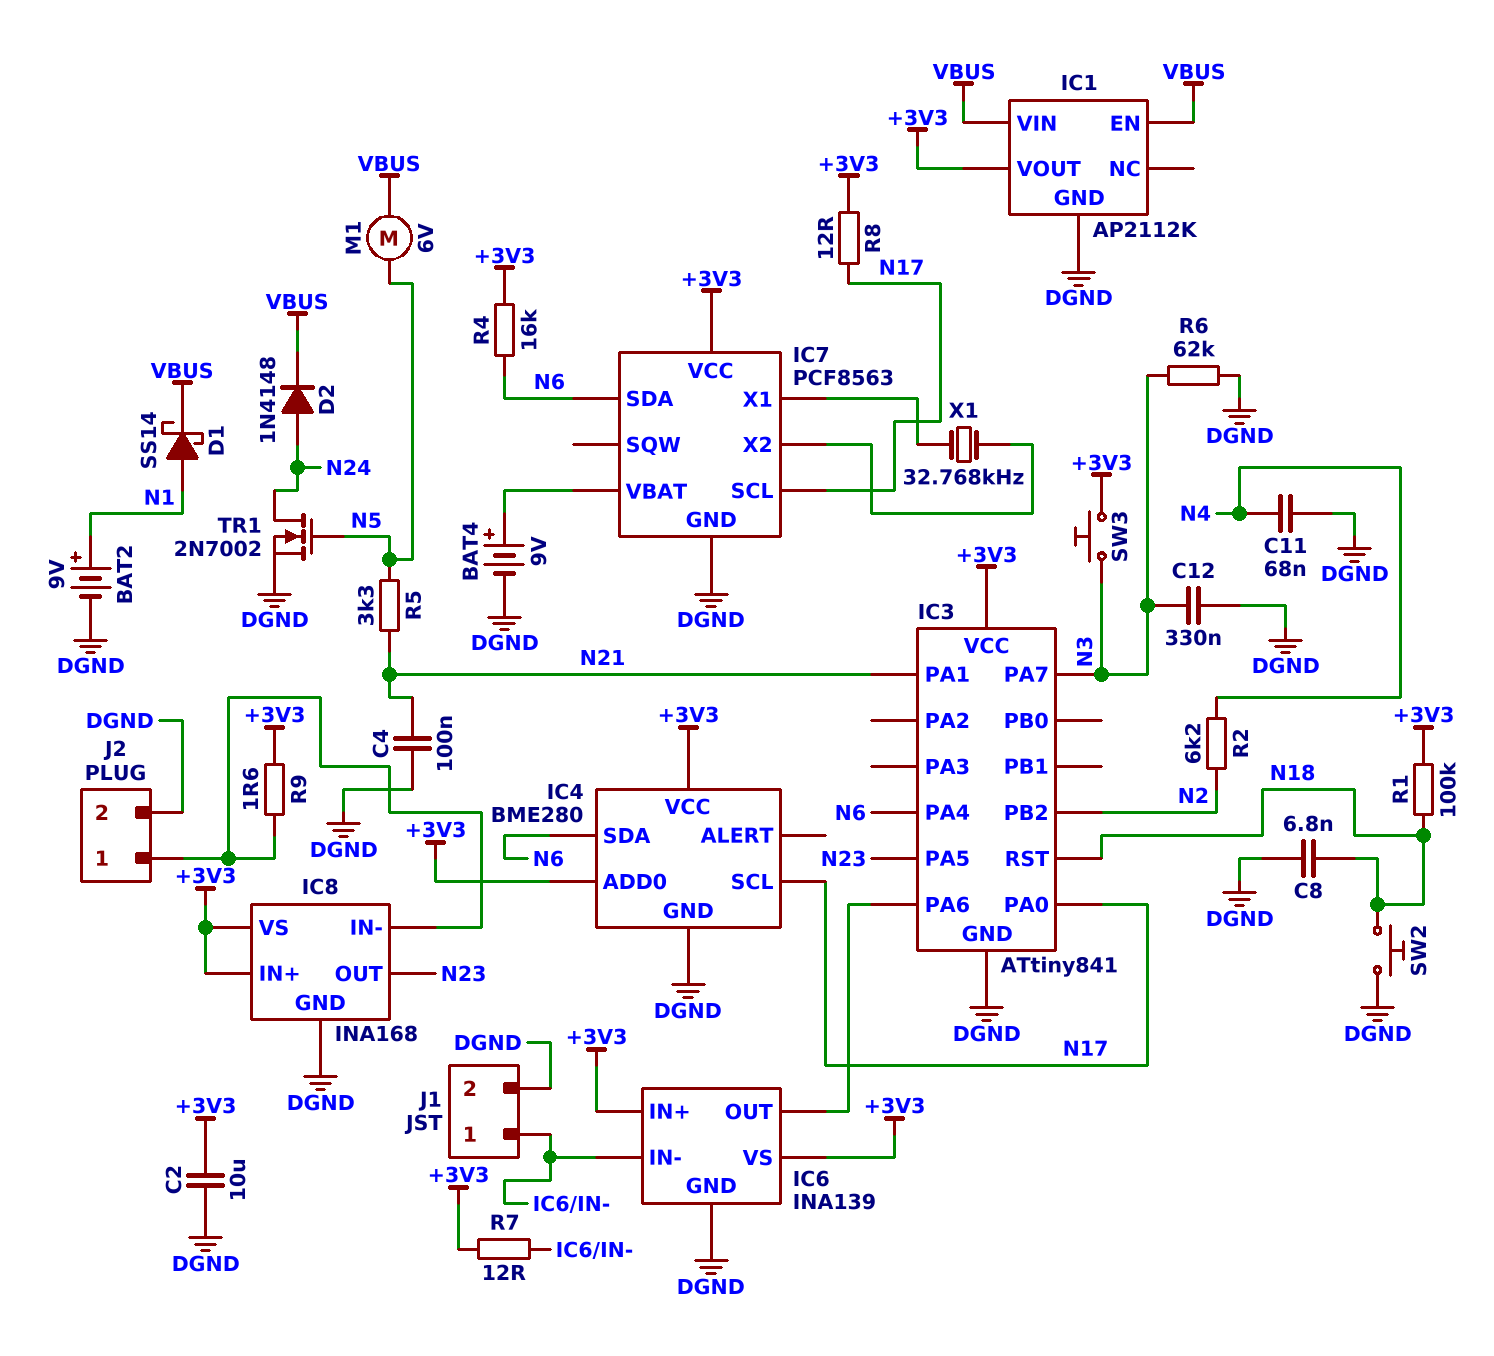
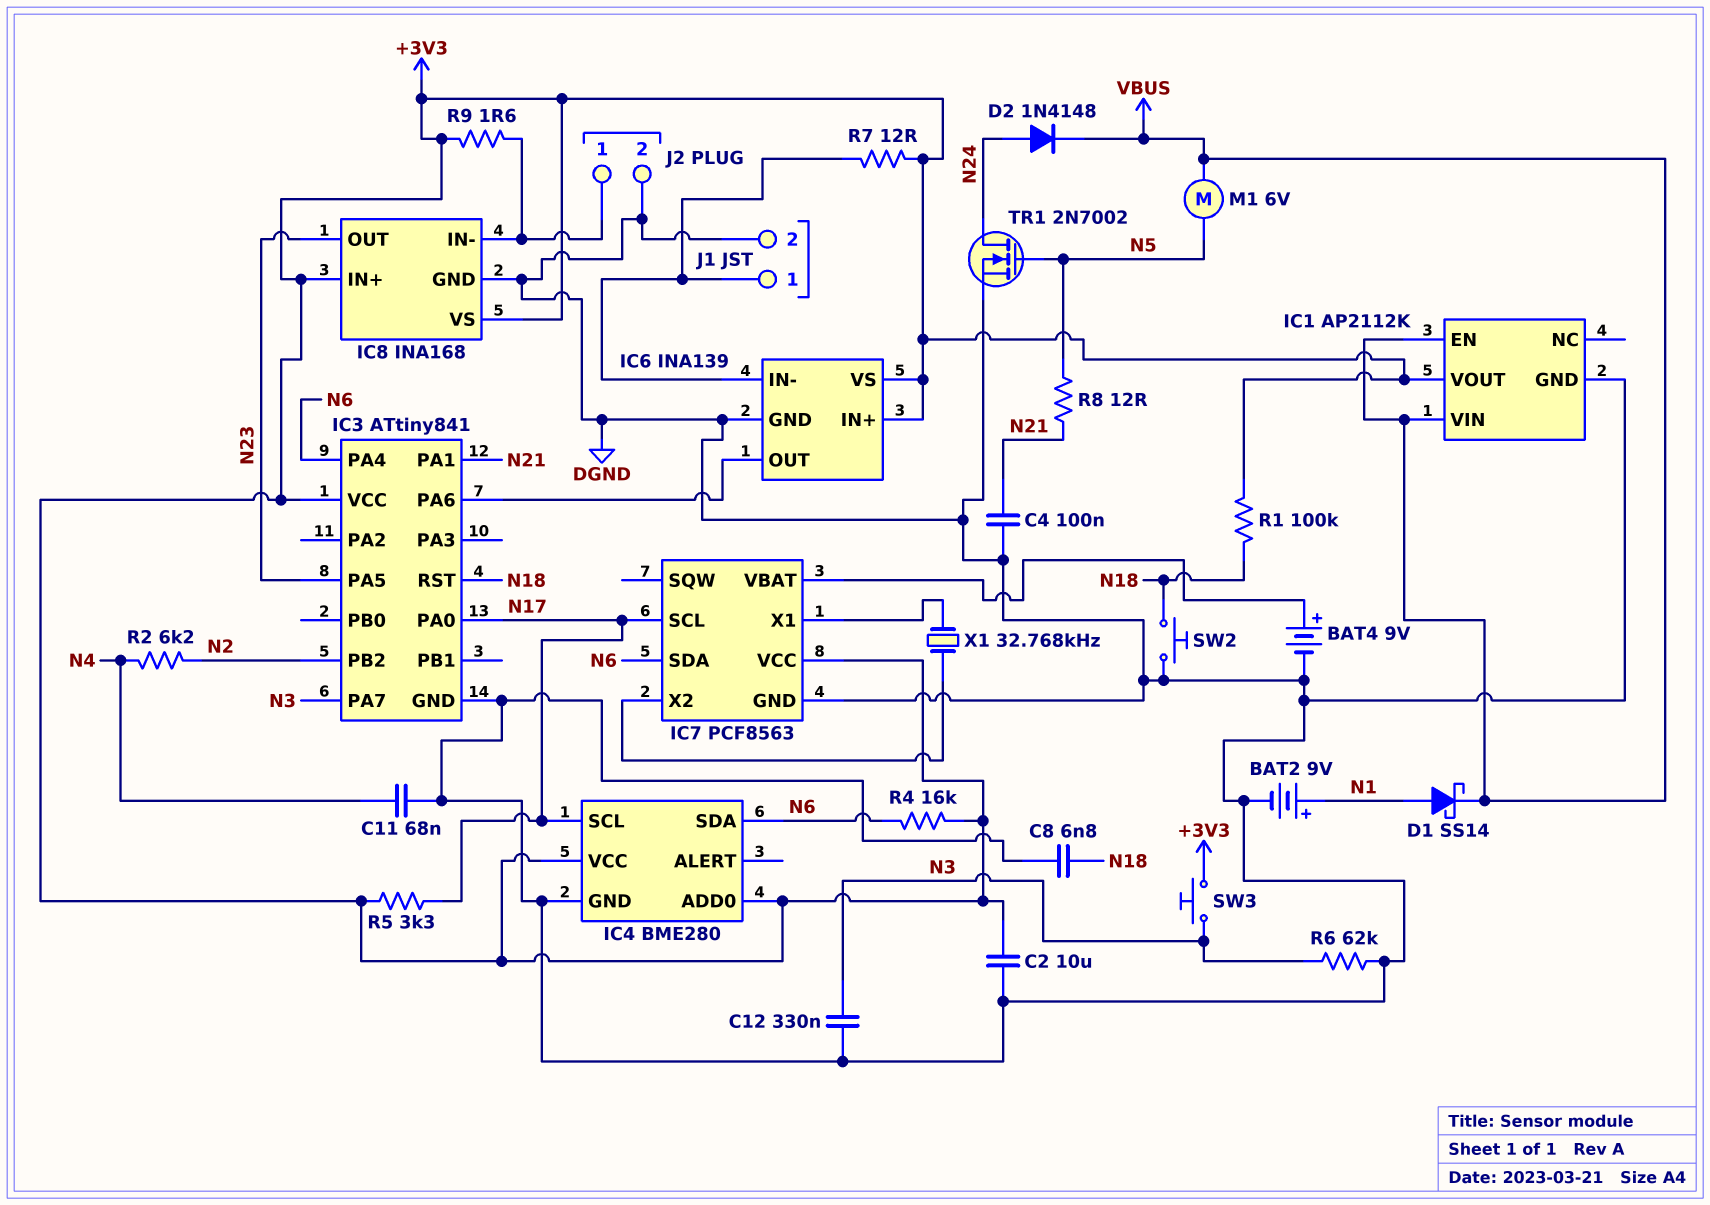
R5: 3.3k (N5, N21) -> 3.3k (+3V3, N17)
R8: 12 (+3V3, N17) -> 12 (N5, N21)

